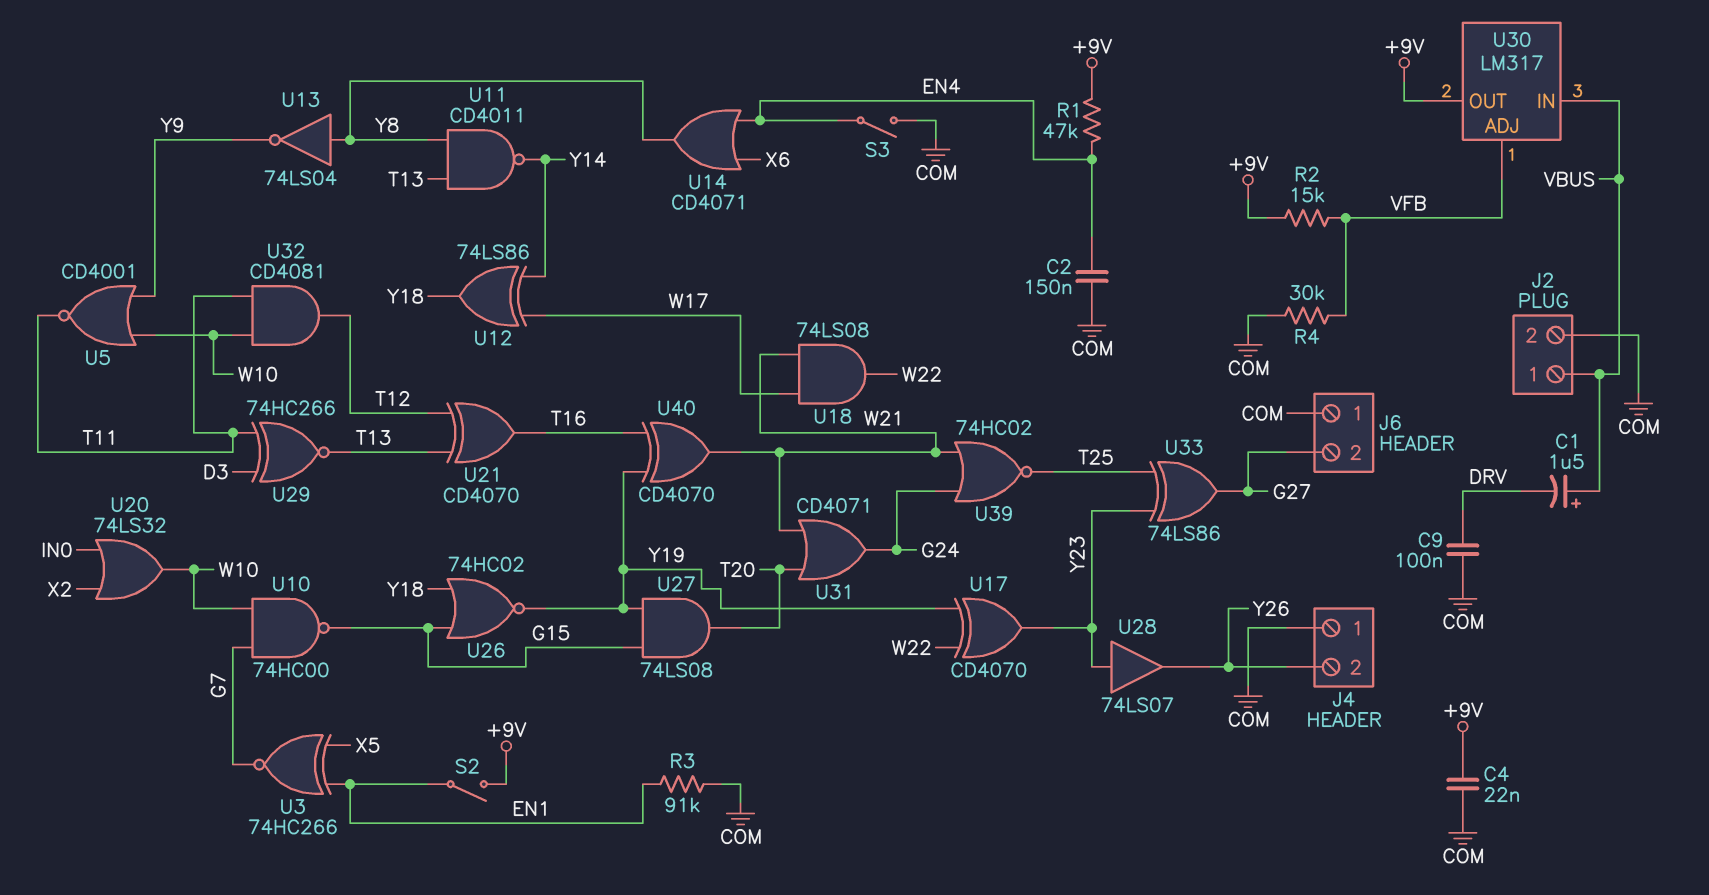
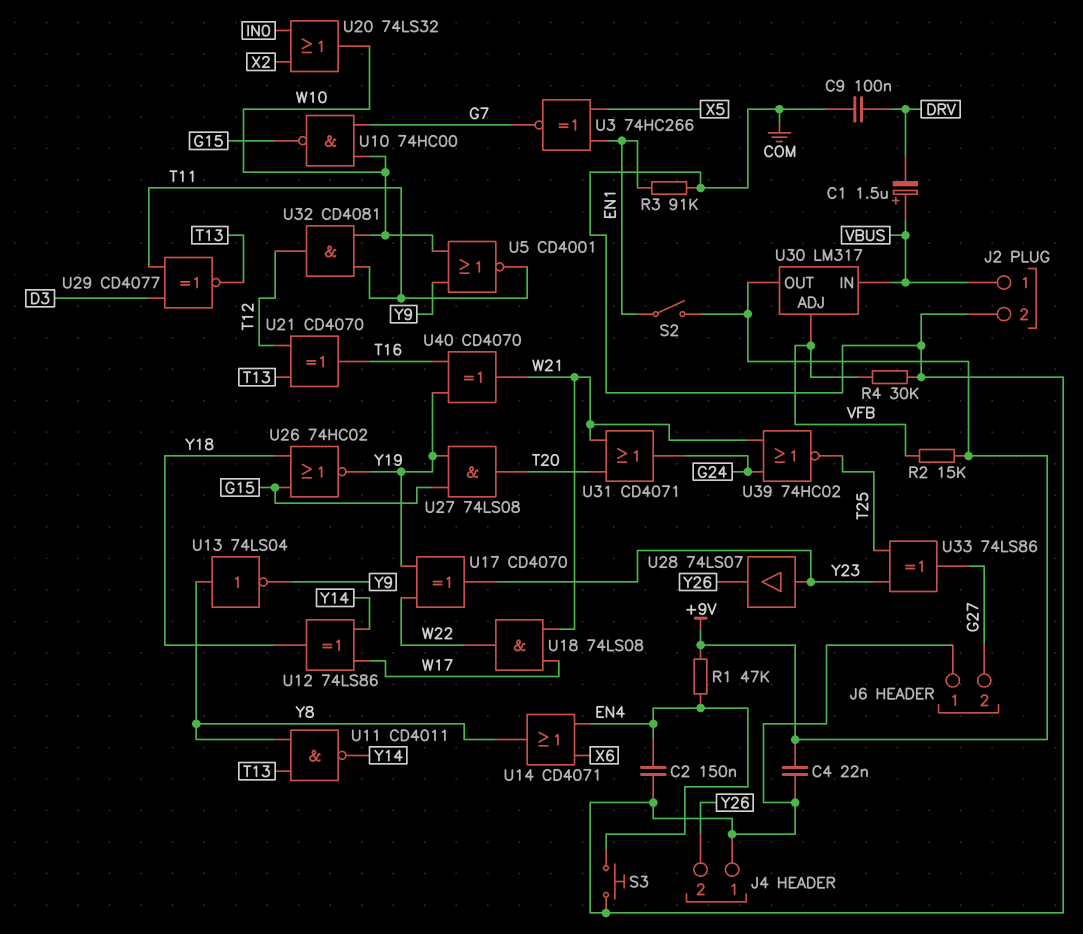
S3: switch (COM, EN4) -> button (COM, EN4)
U29: XNOR 74HC266 (in D3, in T11, out T13) -> XNOR CD4077 (in D3, in T11, out T13)

